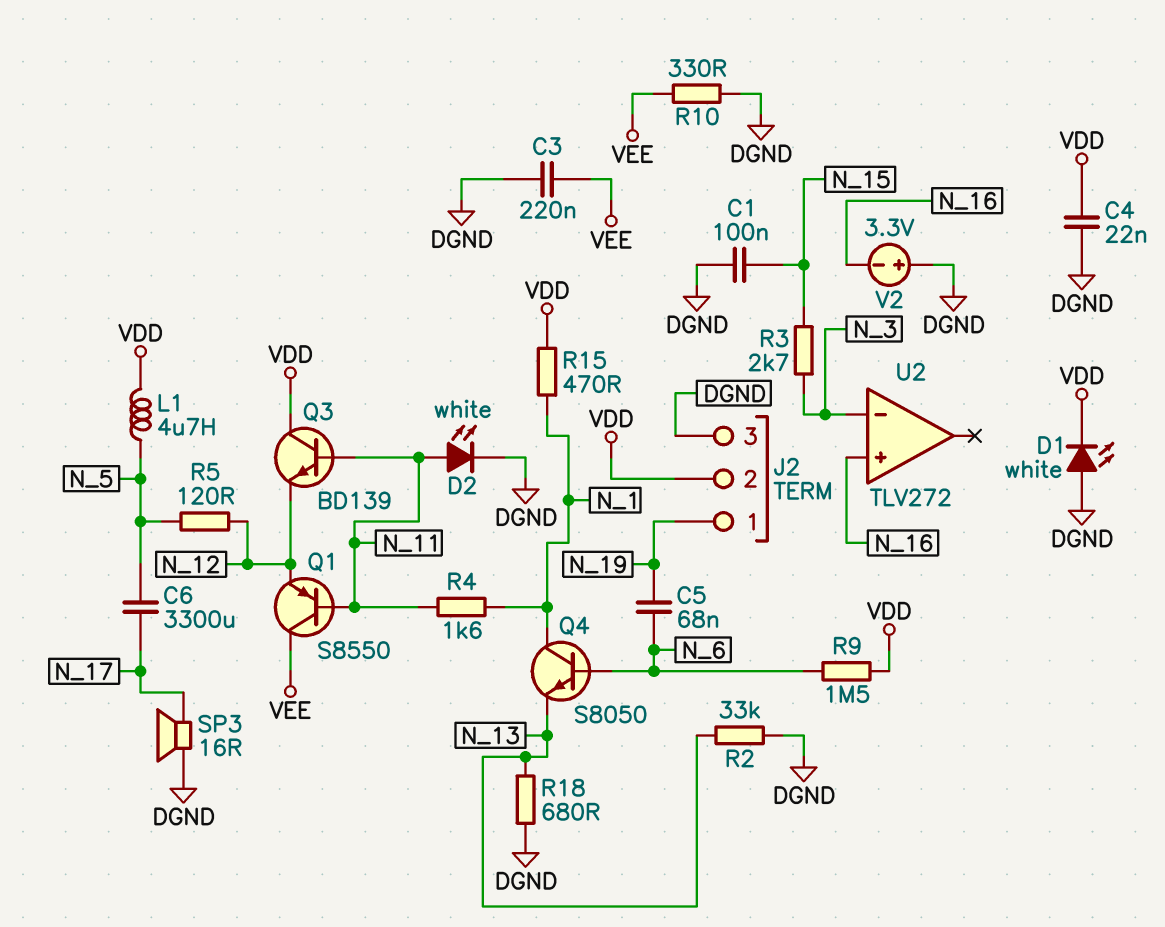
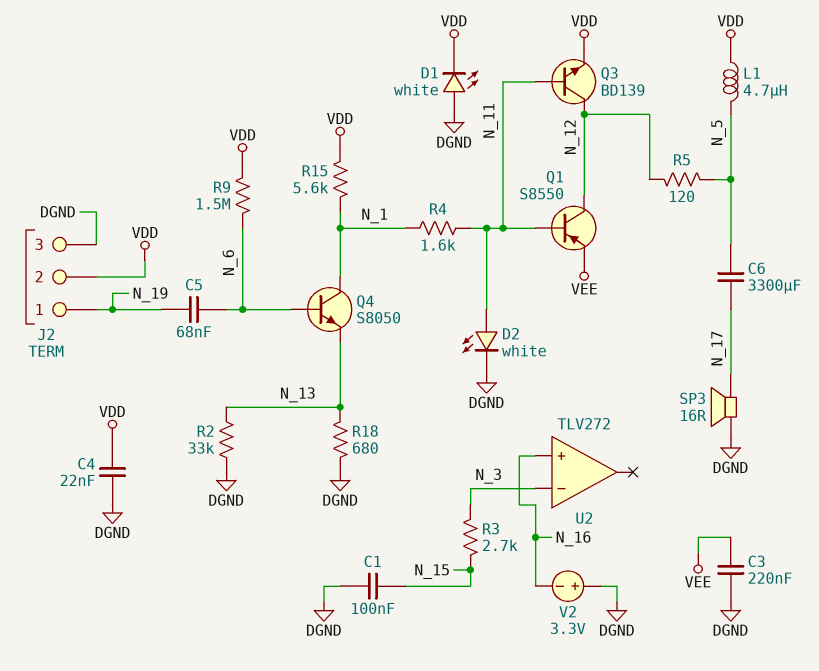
Q1: PNP S8550 (B N_11, C VEE, E N_12) -> PNP S8550 (B N_11, C N_12, E VEE)
Q3: NPN BD139 (B N_11, C VDD, E N_12) -> NPN BD139 (B N_11, C N_12, E VDD)
R10: 330 (DGND, VEE) -> none
R15: 470 (N_1, VDD) -> 5.6k (N_1, VDD)

